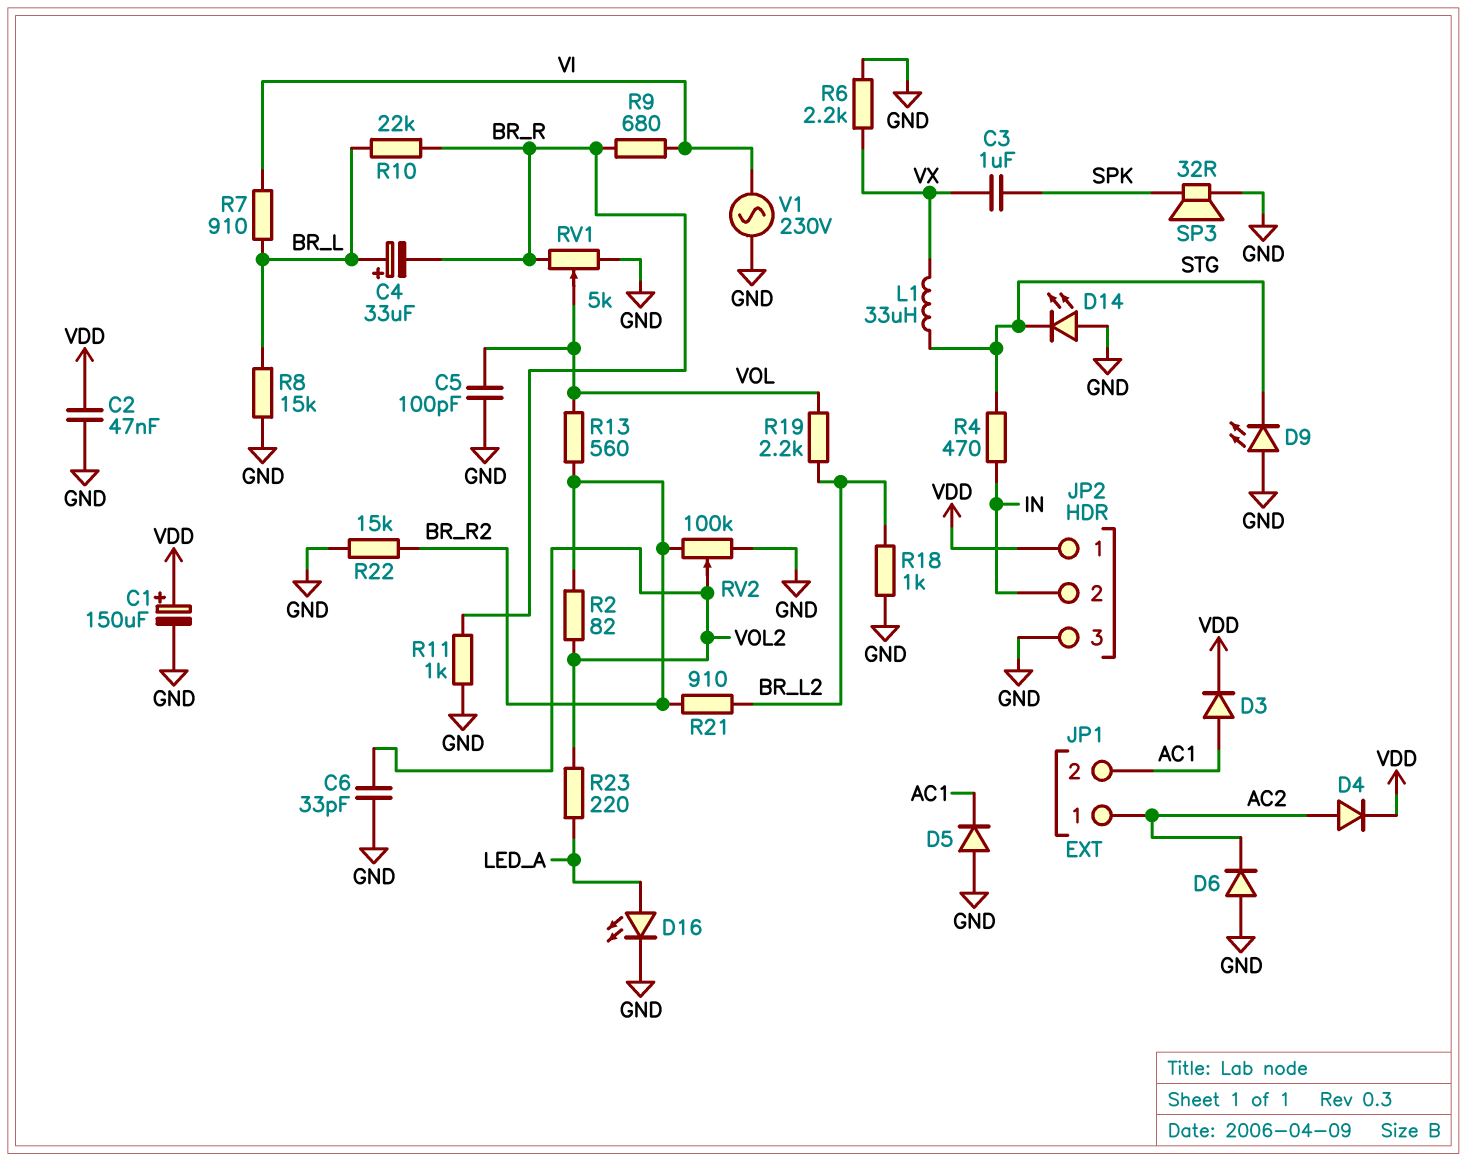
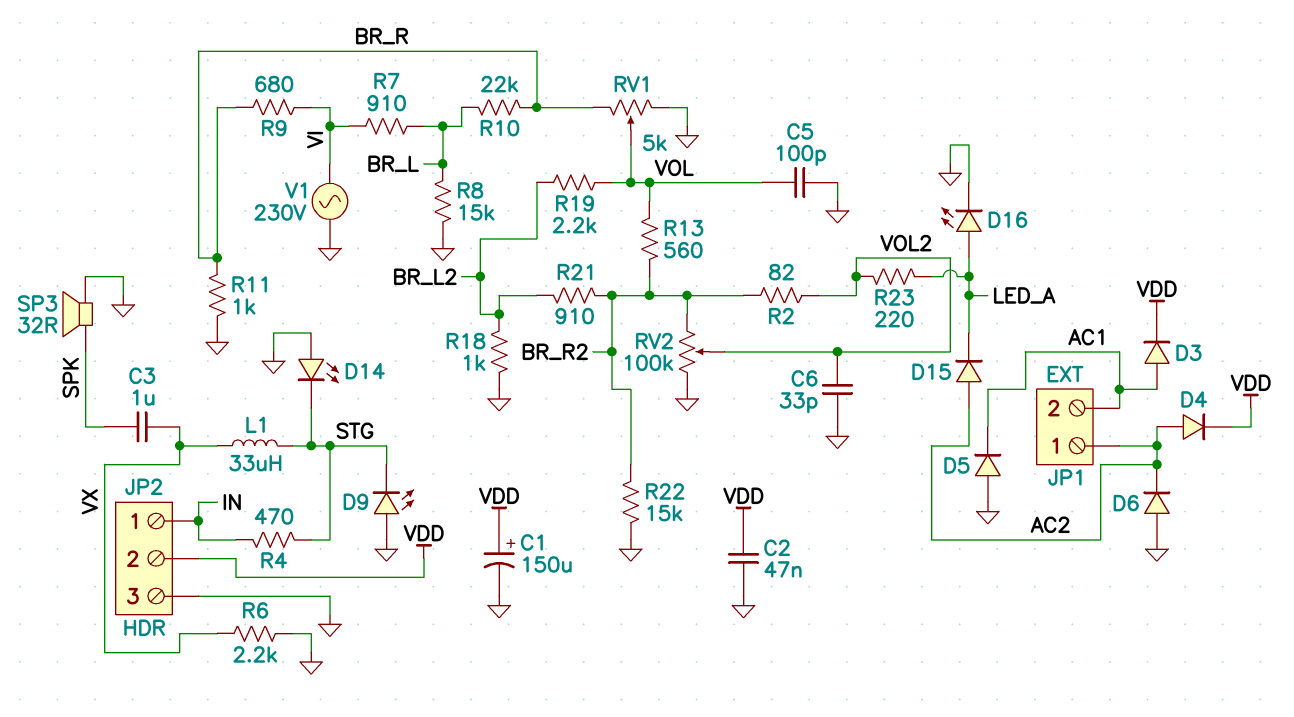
C4: 33uF (plus BR_L, minus BR_R) -> none
D15: none -> diode (A AC2, K LED_A)
JP2 pin 1: VDD -> IN
JP2 pin 2: IN -> VDD

